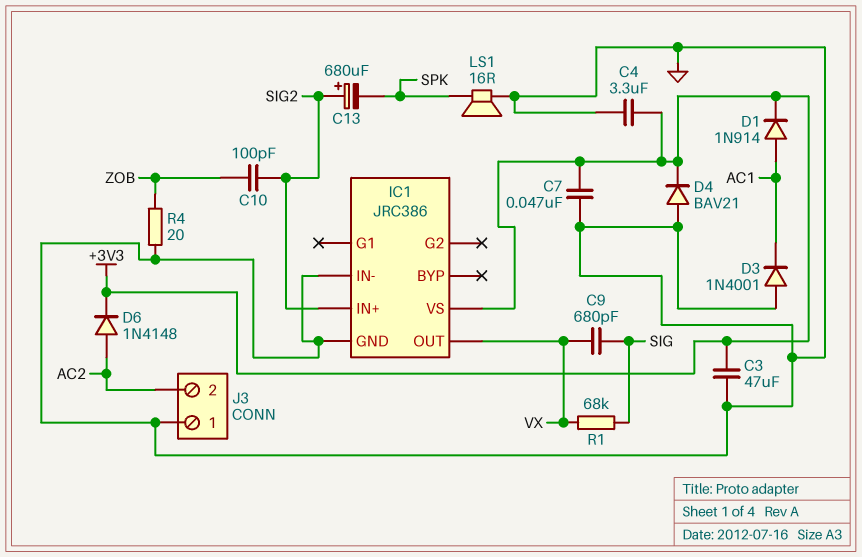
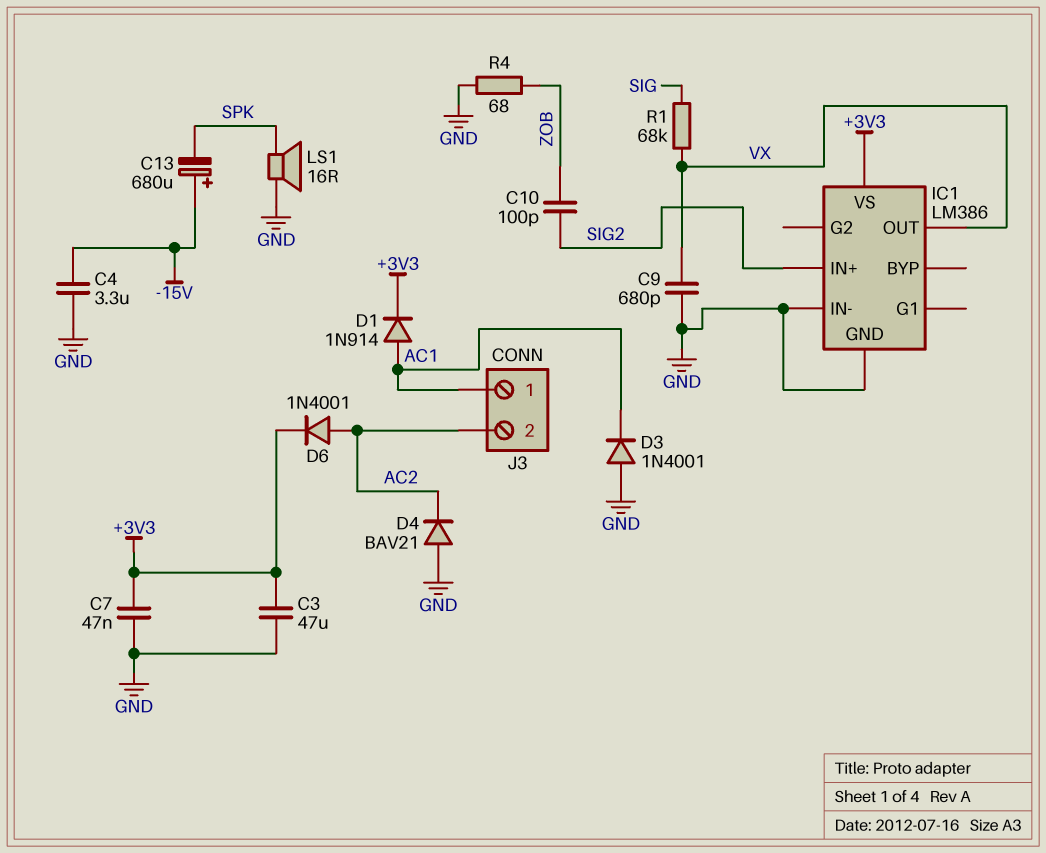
C4: 3.3uF (+3V3, GND) -> 3.3uF (-15V, GND)
C9: 680pF (SIG, VX) -> 680pF (GND, VX)
C13: 680uF (plus SIG2, minus SPK) -> 680uF (plus -15V, minus SPK)
D4: diode BAV21 (A GND, K +3V3) -> diode BAV21 (A GND, K AC2)
D6: diode 1N4148 (A AC2, K +3V3) -> diode 1N4001 (A AC2, K +3V3)
IC1: JRC386 -> LM386
J3 pin 1: GND -> AC1
R4: 20 (GND, ZOB) -> 68 (GND, ZOB)

